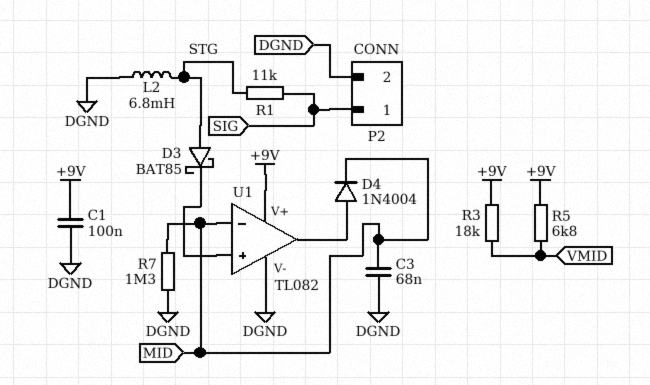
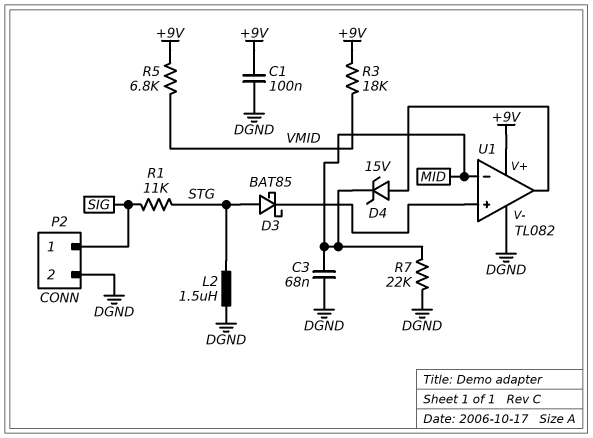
D4: diode 1N4004 (A U1/out, K MID) -> zener 15V (A U1/out, K MID)
L2: 6.8mH (DGND, STG) -> 1.5uH (DGND, STG)
R7: 1.3M (DGND, MID) -> 22k (DGND, MID)

